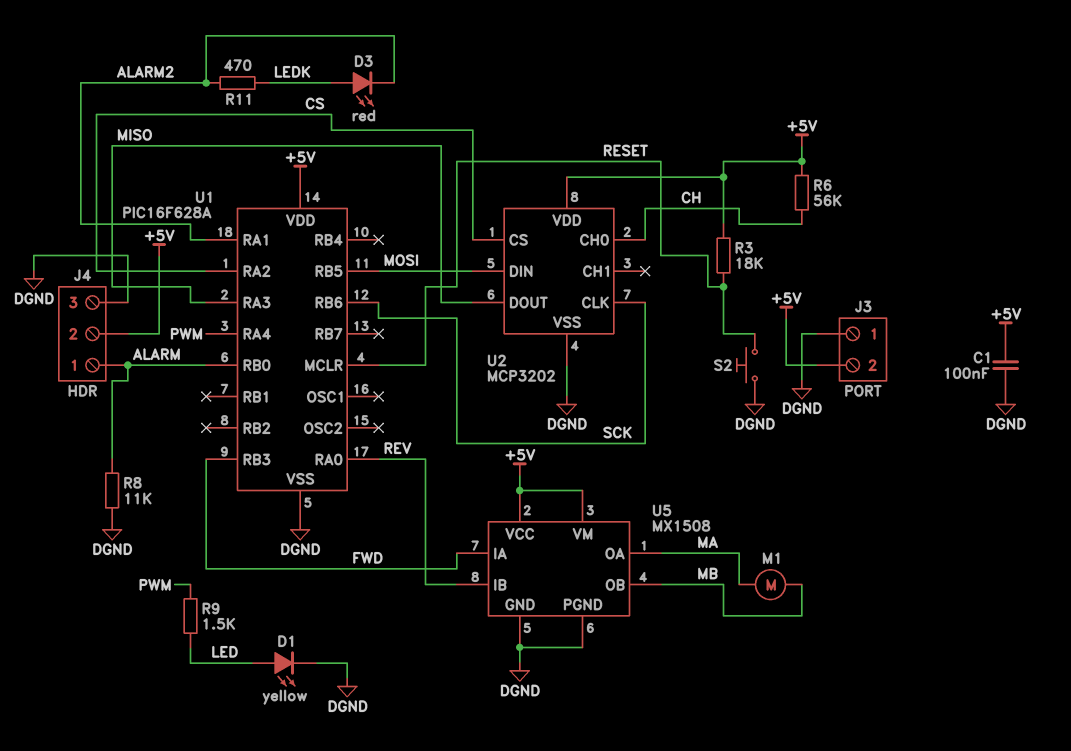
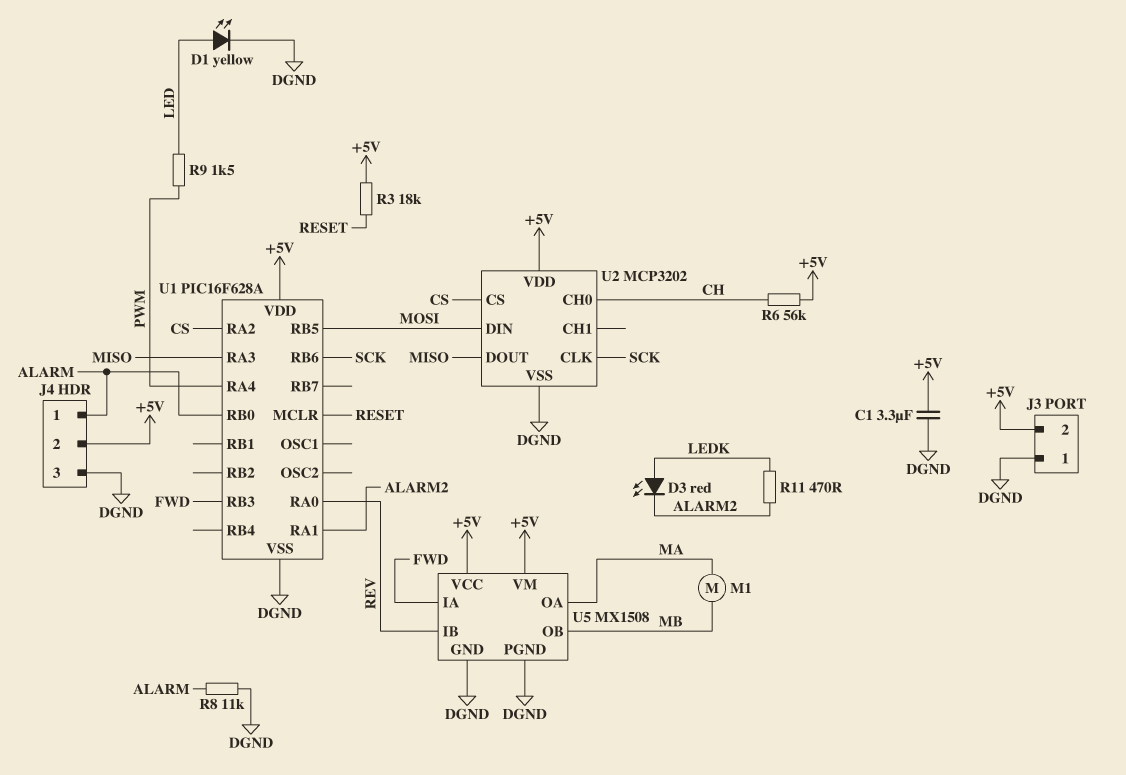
C1: 100nF (+5V, DGND) -> 3.3uF (+5V, DGND)
S2: button (DGND, RESET) -> none

